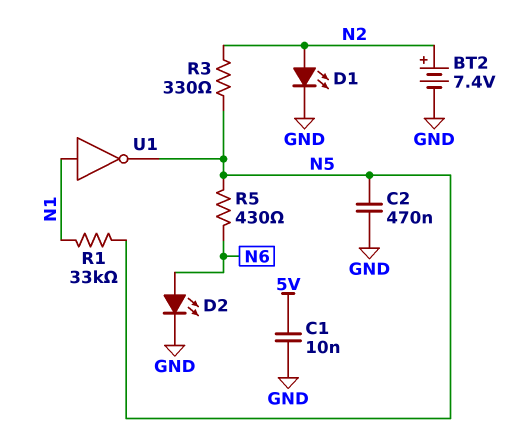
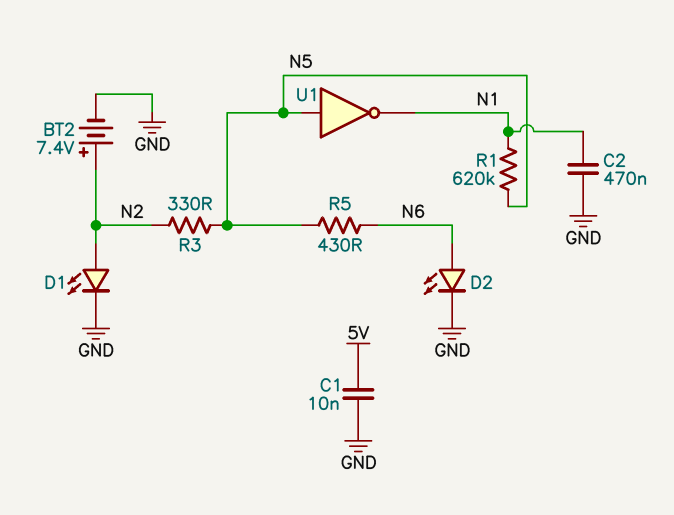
C2: 470nF (GND, N5) -> 470nF (GND, N1)
R1: 33k (N1, N5) -> 620k (N1, N5)
U1: NOT (in N1, out N5) -> NOT (in N5, out N1)

